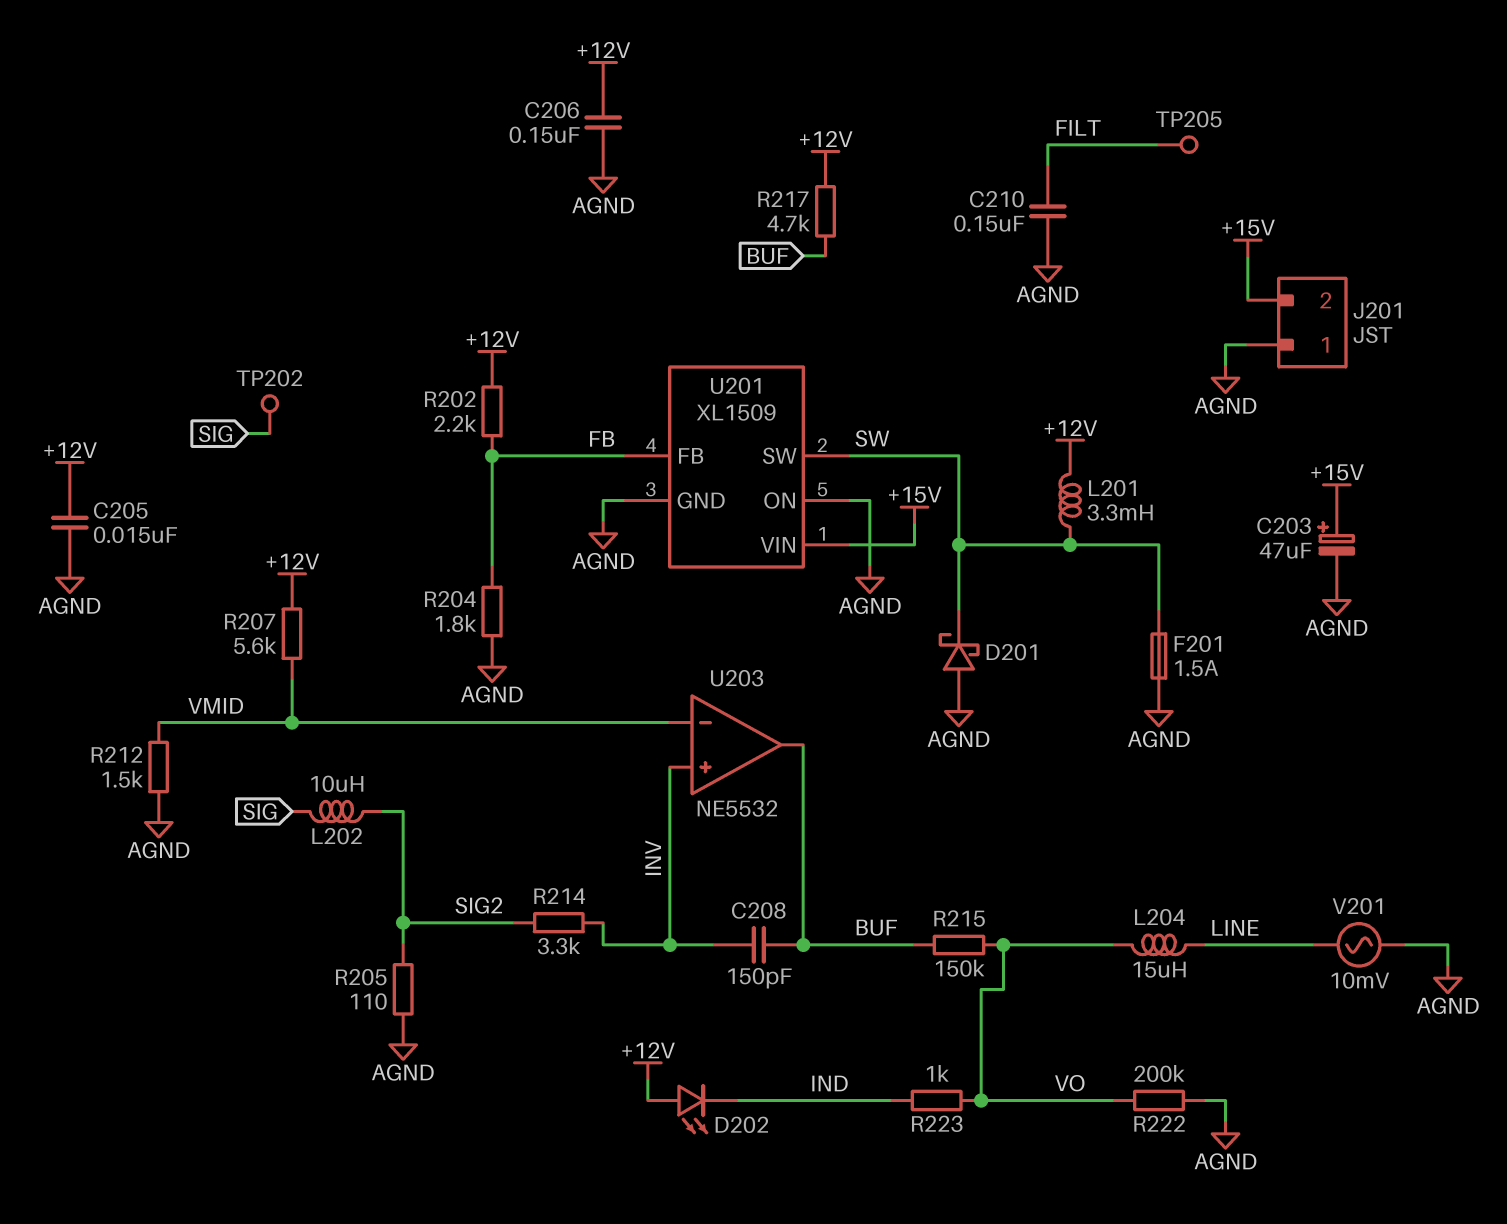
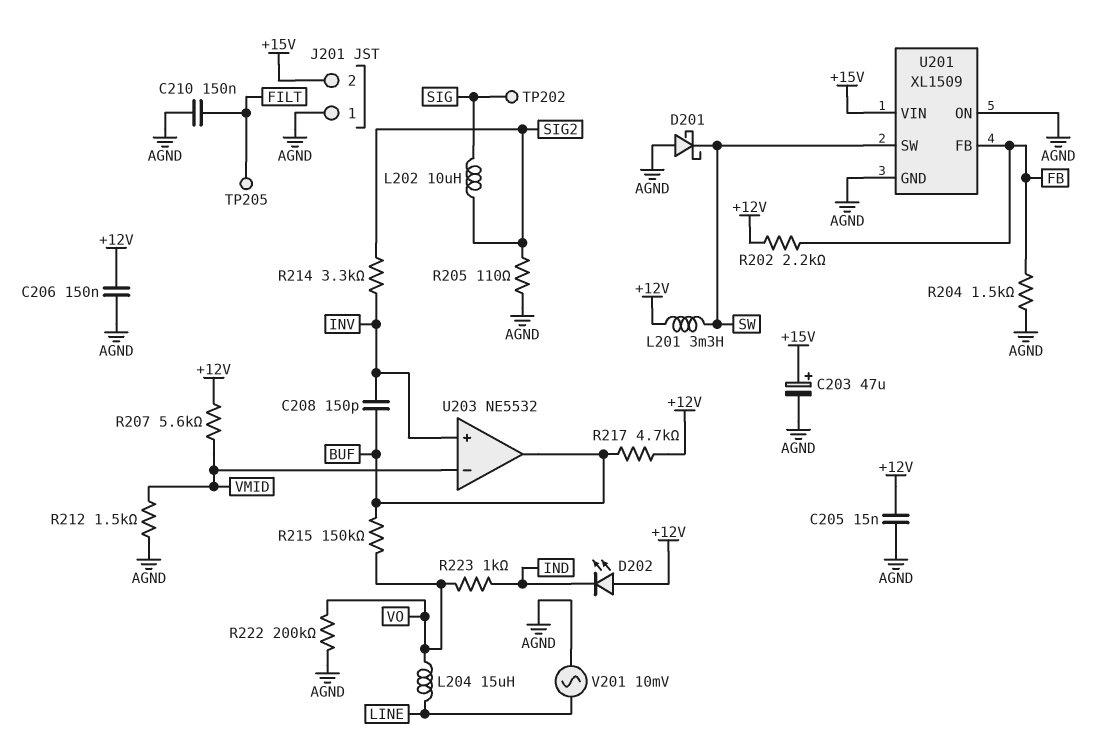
F201: 1.5A (AGND, SW) -> none
R204: 1.8k (AGND, FB) -> 1.5k (AGND, FB)

